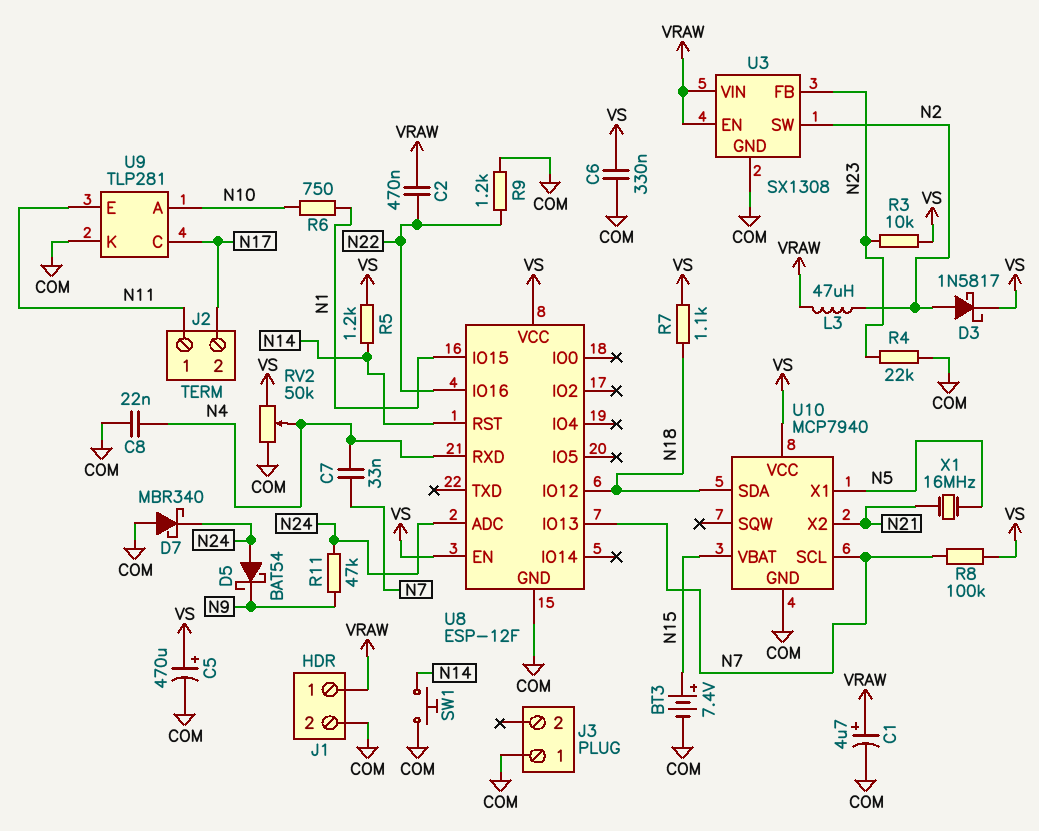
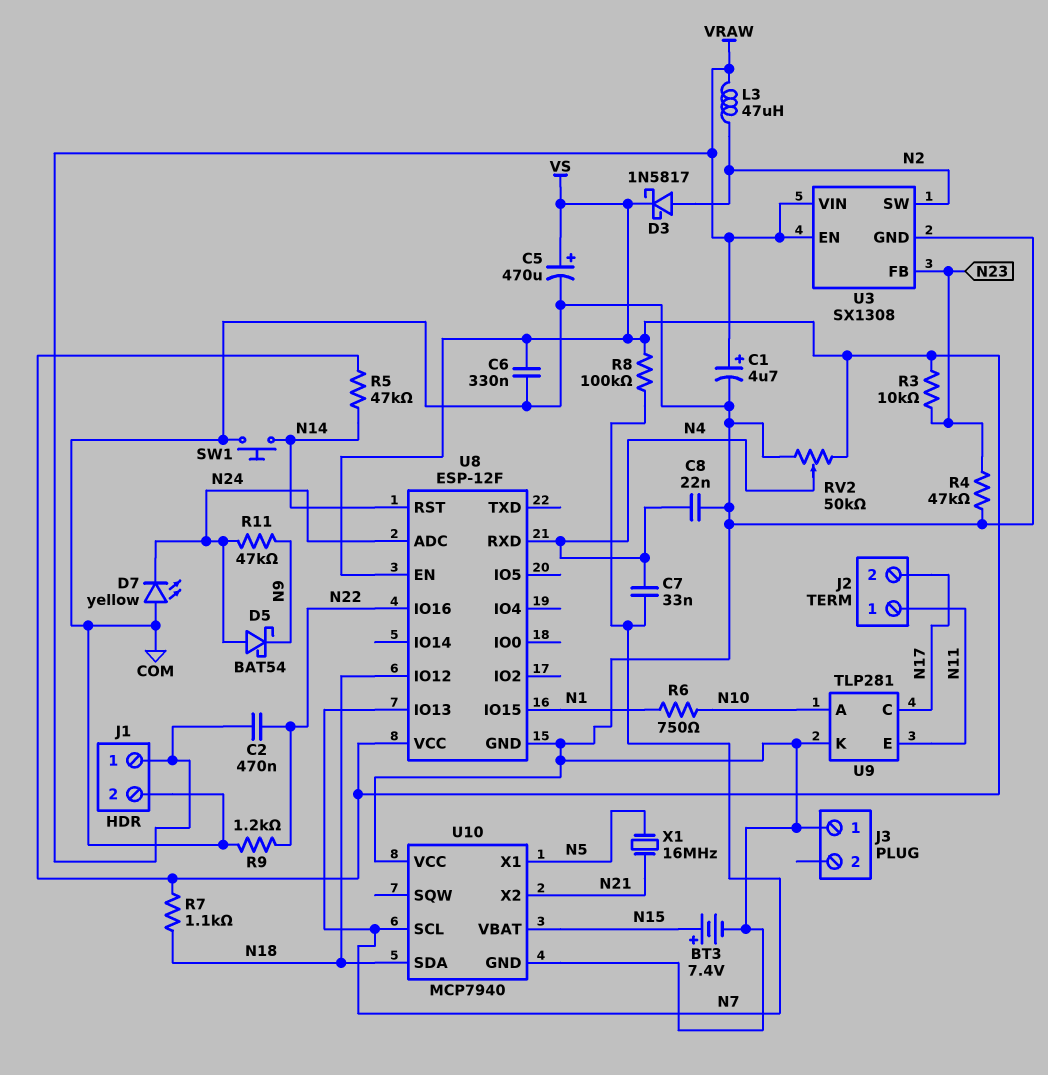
D7: schottky MBR340 (A COM, K N24) -> LED yellow (A COM, K N24)
R4: 22k (COM, N23) -> 47k (COM, N23)
R5: 1.2k (N14, VS) -> 47k (N14, VS)
U10 pin VCC: VS -> COM

